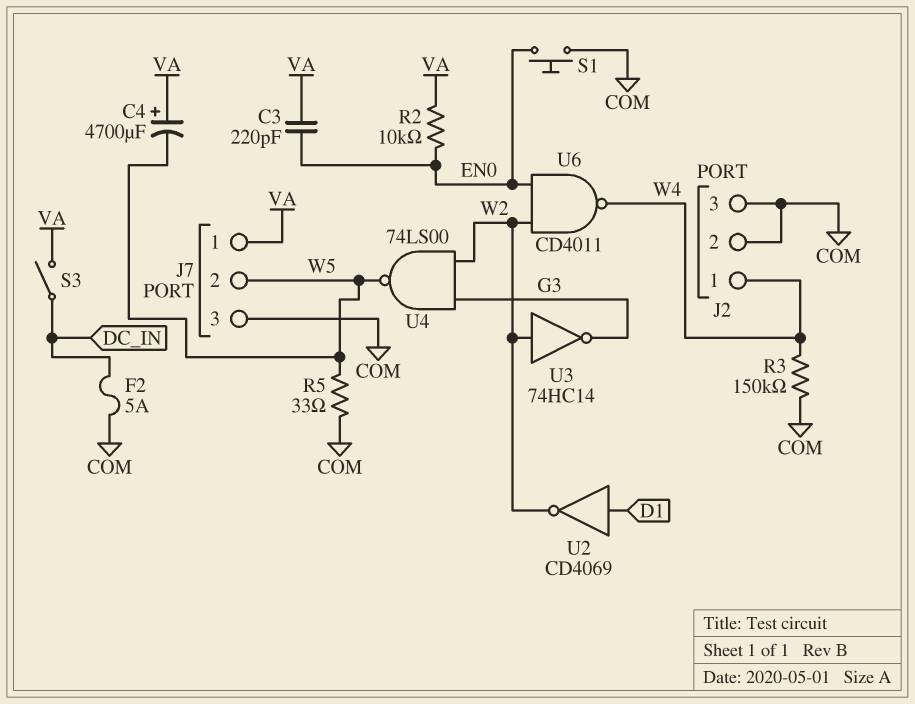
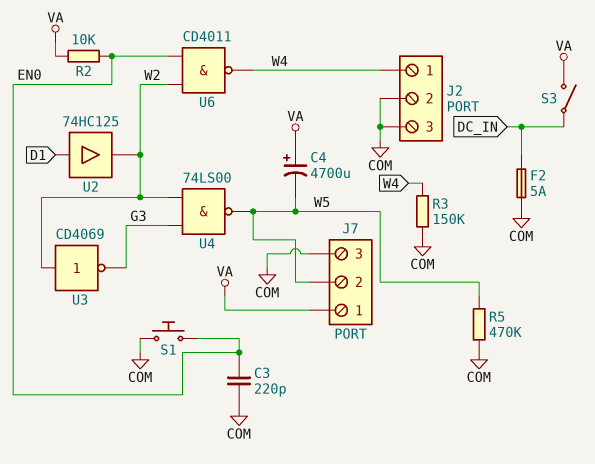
C3: 220pF (EN0, VA) -> 220pF (COM, EN0)
R5: 33 (COM, W5) -> 470k (COM, W5)
U2: NOT CD4069 (in D1, out W2) -> buffer 74HC125 (in D1, out W2)
U3: NOT 74HC14 (in W2, out G3) -> NOT CD4069 (in W2, out G3)

